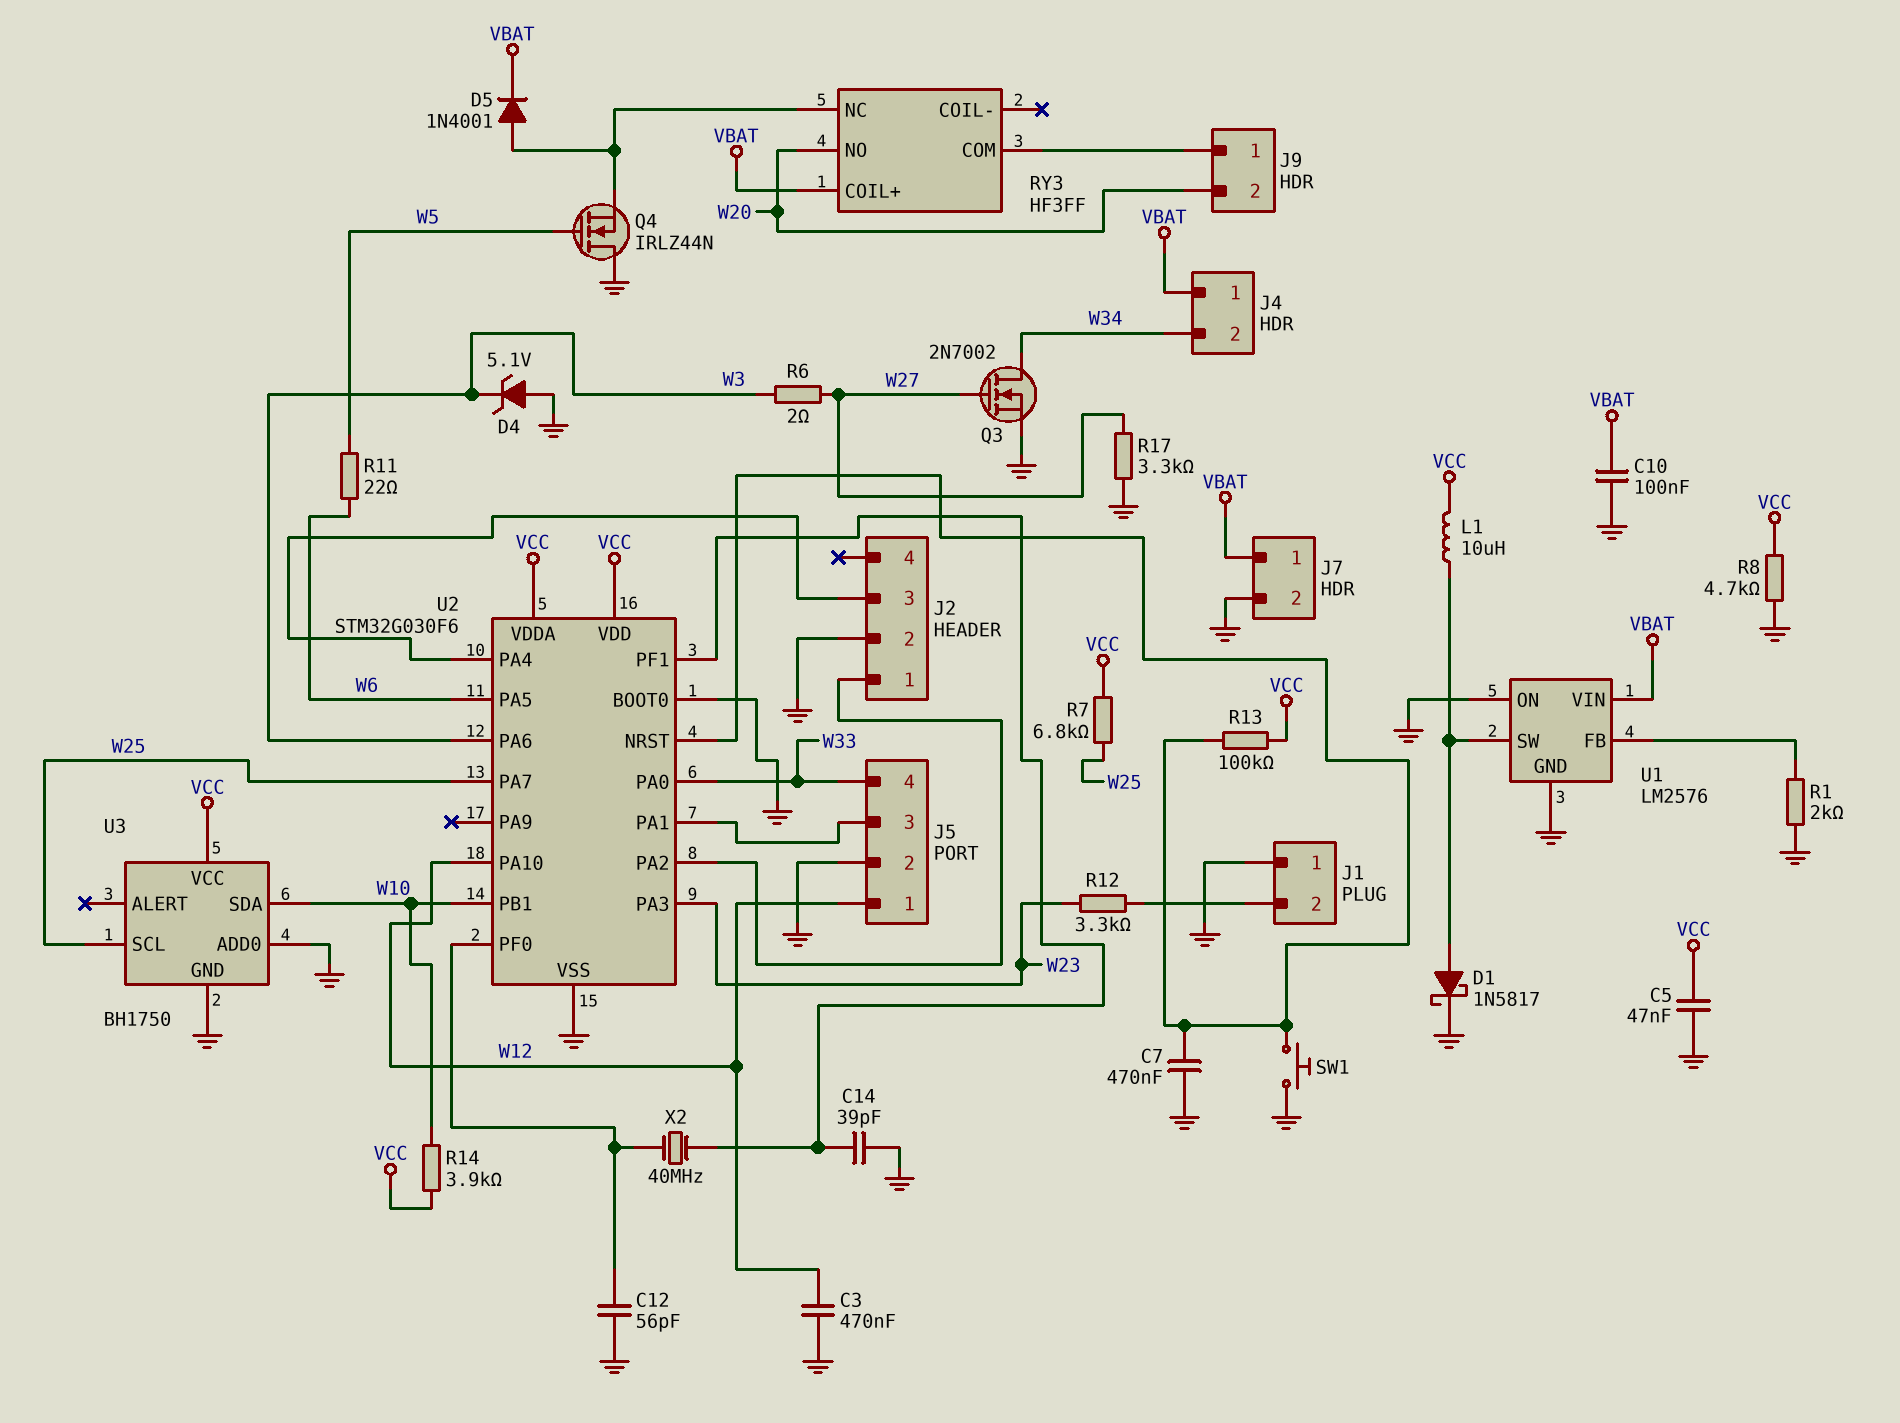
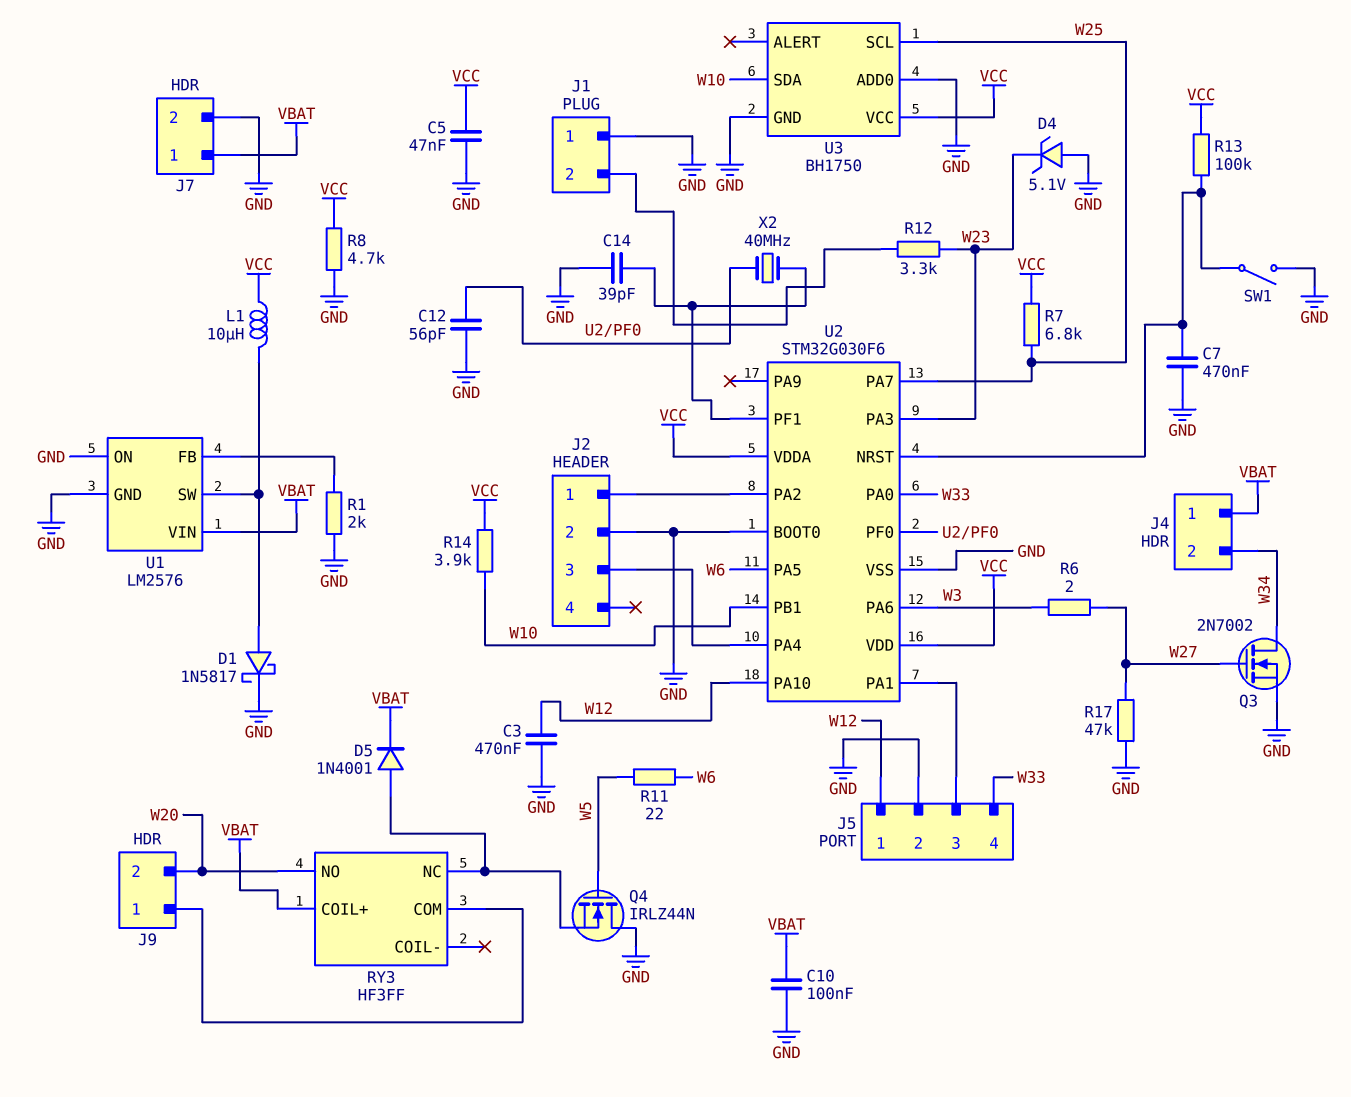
D4: zener 5.1V (A GND, K W3) -> zener 5.1V (A GND, K W23)
R17: 3.3k (GND, W27) -> 47k (GND, W27)
SW1: button (GND, U2/NRST) -> switch (GND, U2/NRST)

